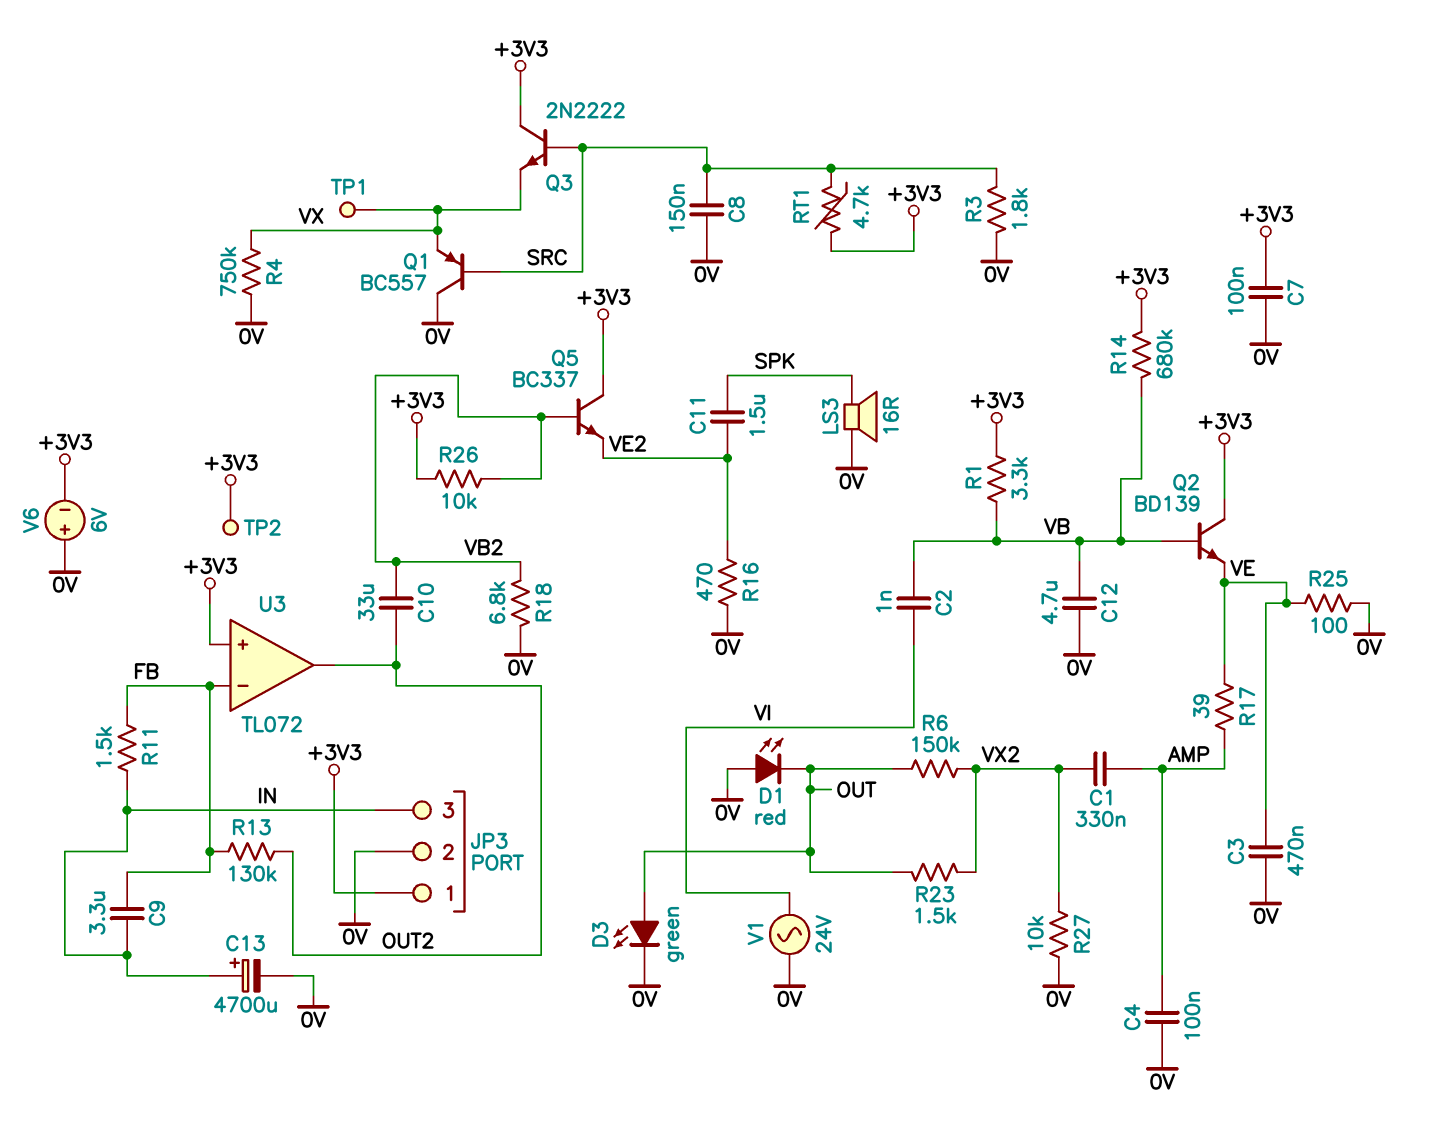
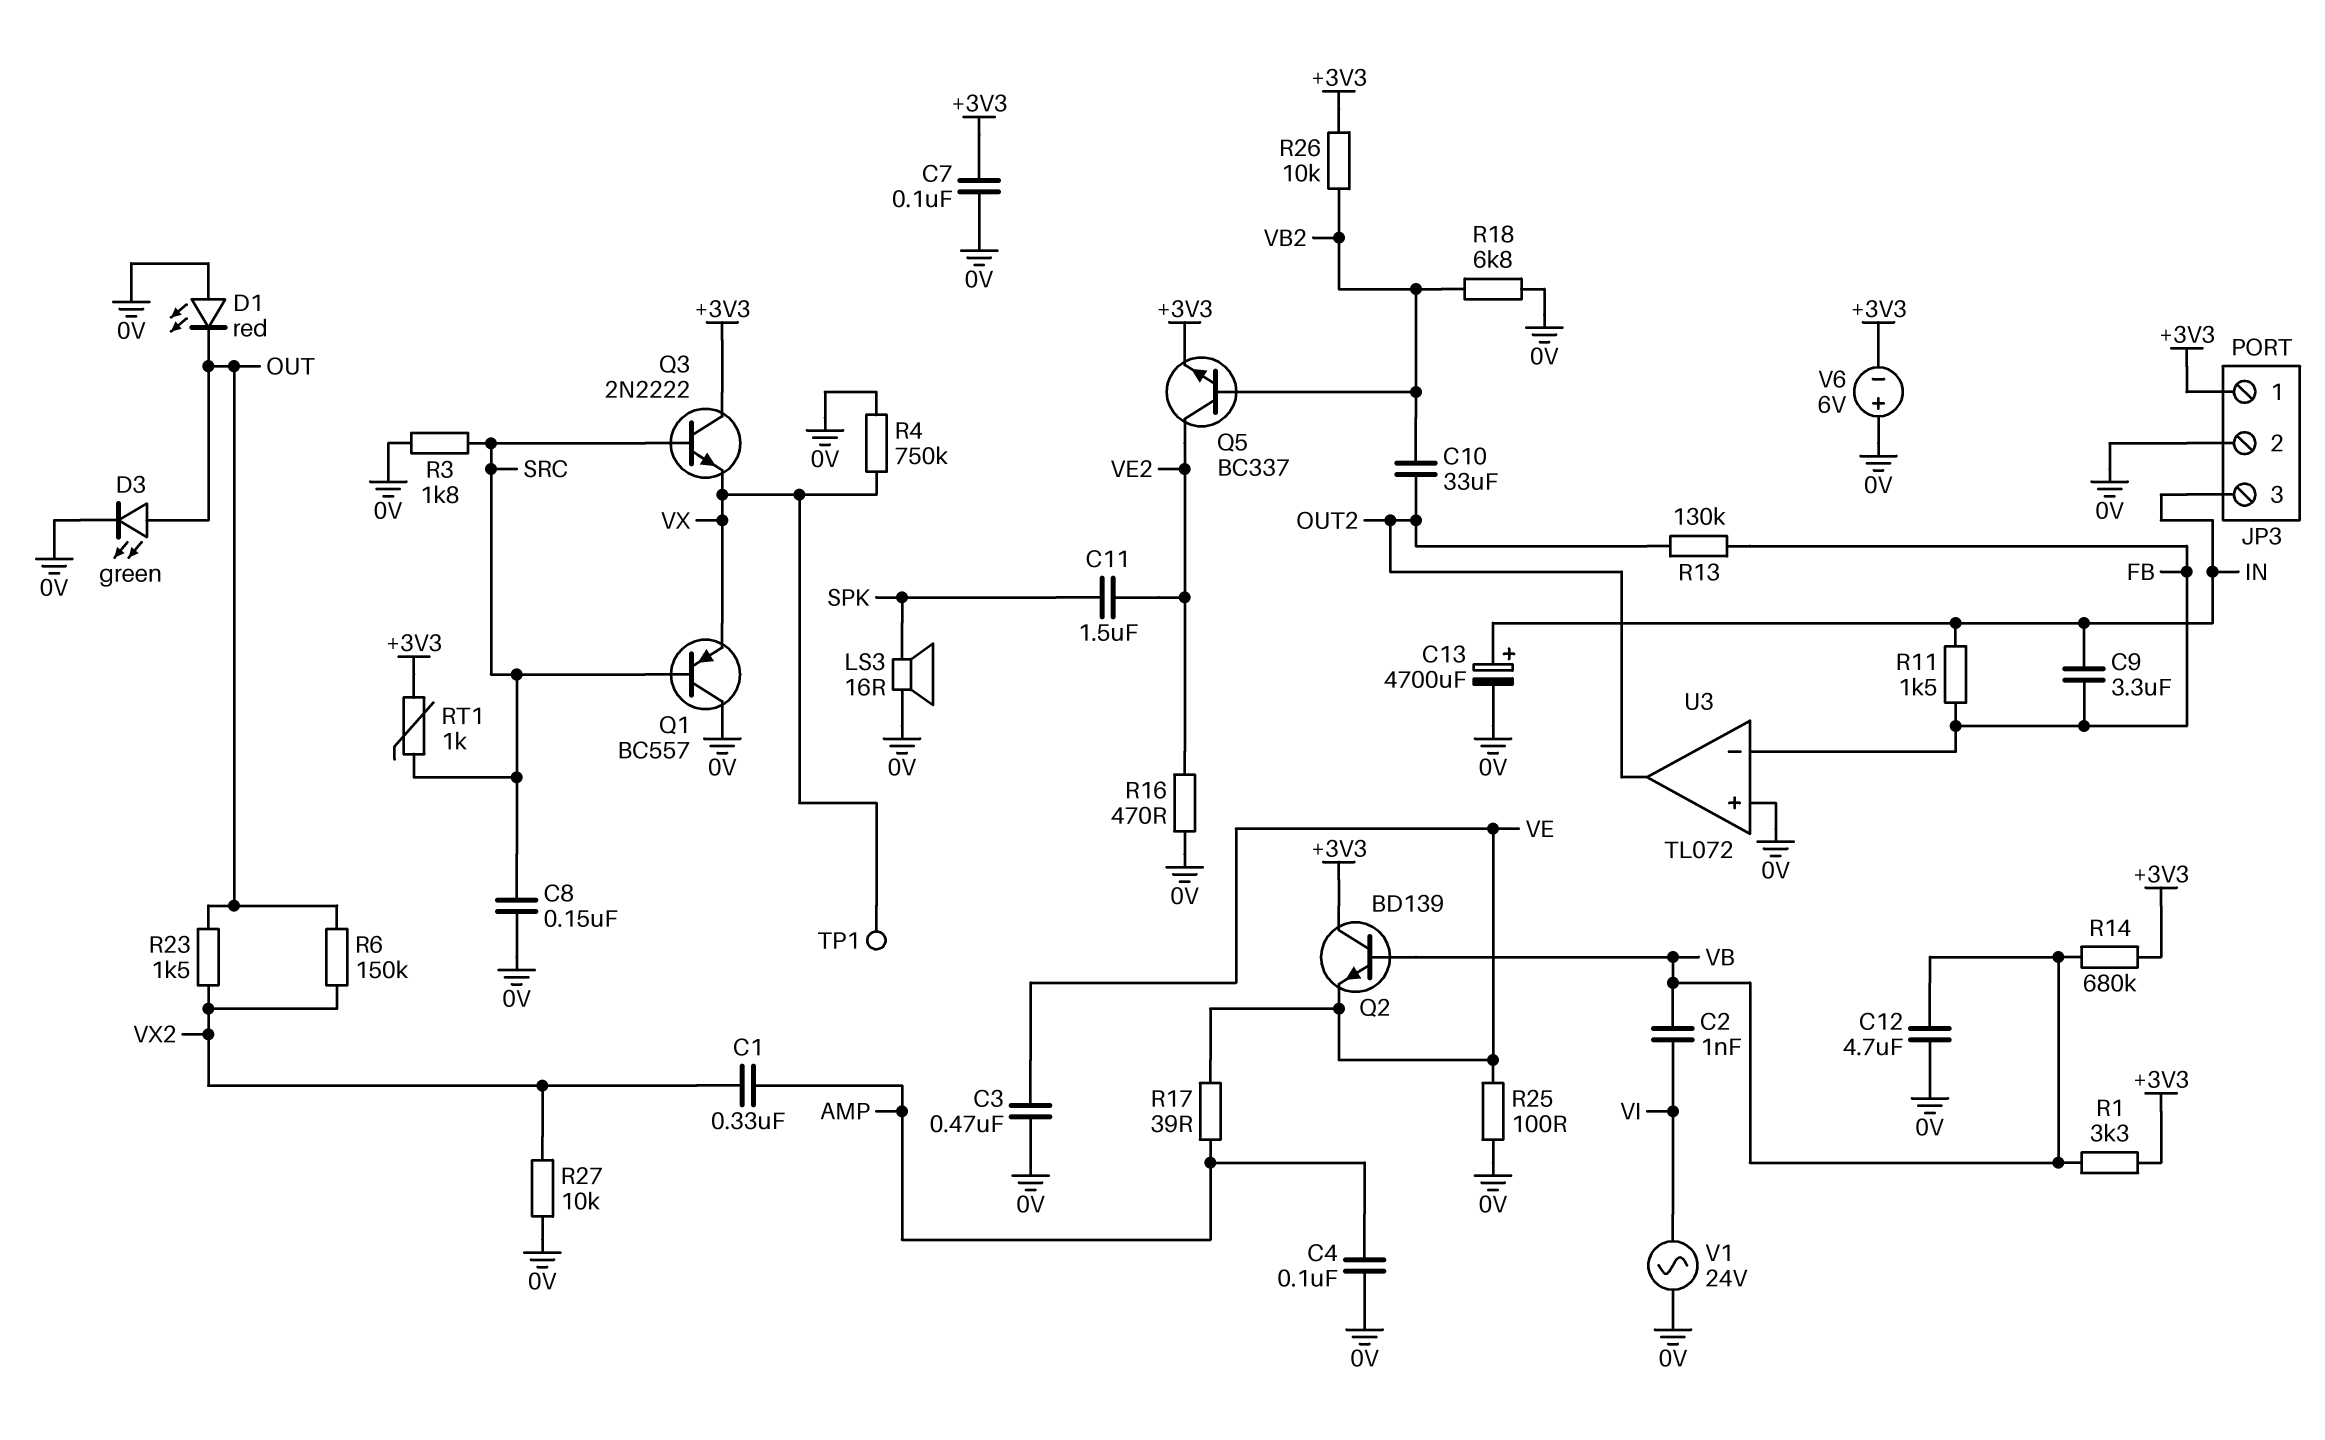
Q5: NPN BC337 (B VB2, C +3V3, E VE2) -> NPN BC337 (B VB2, C VE2, E +3V3)
RT1: 4.7k (+3V3, SRC) -> 1k (+3V3, SRC)
TP2: test point (+3V3) -> none
U3 pin in+: +3V3 -> 0V

